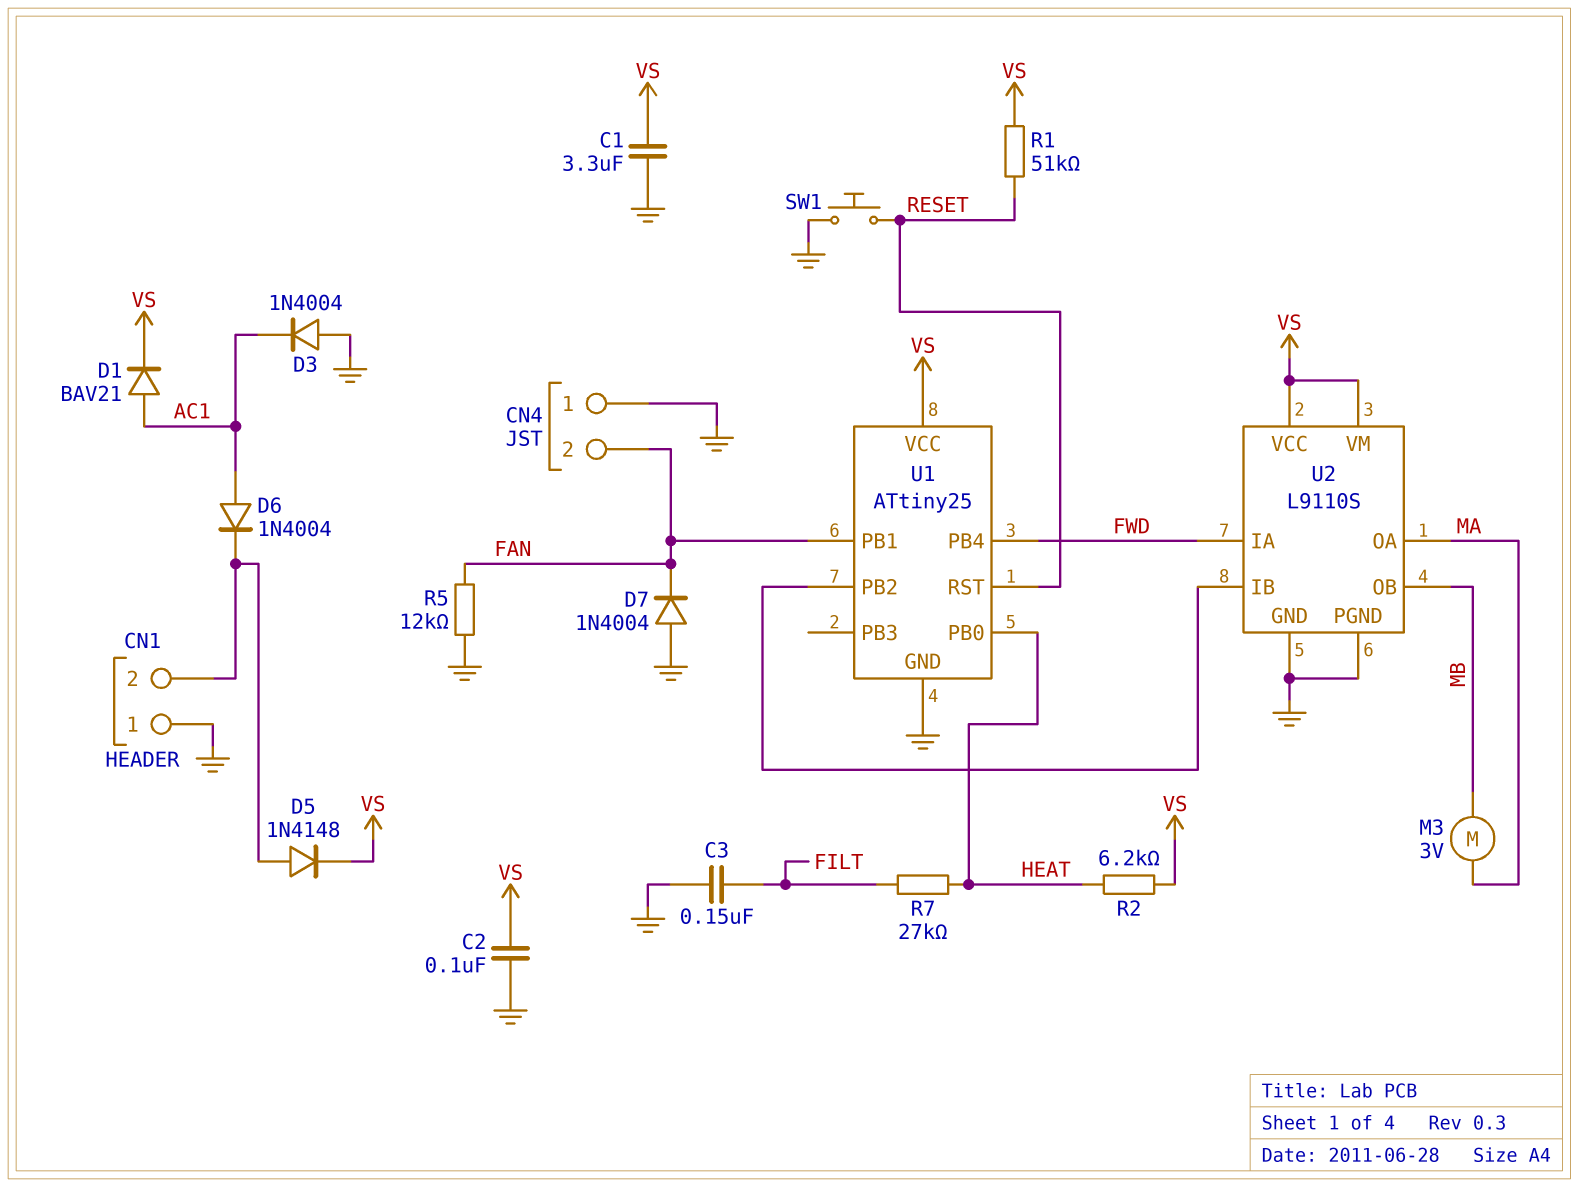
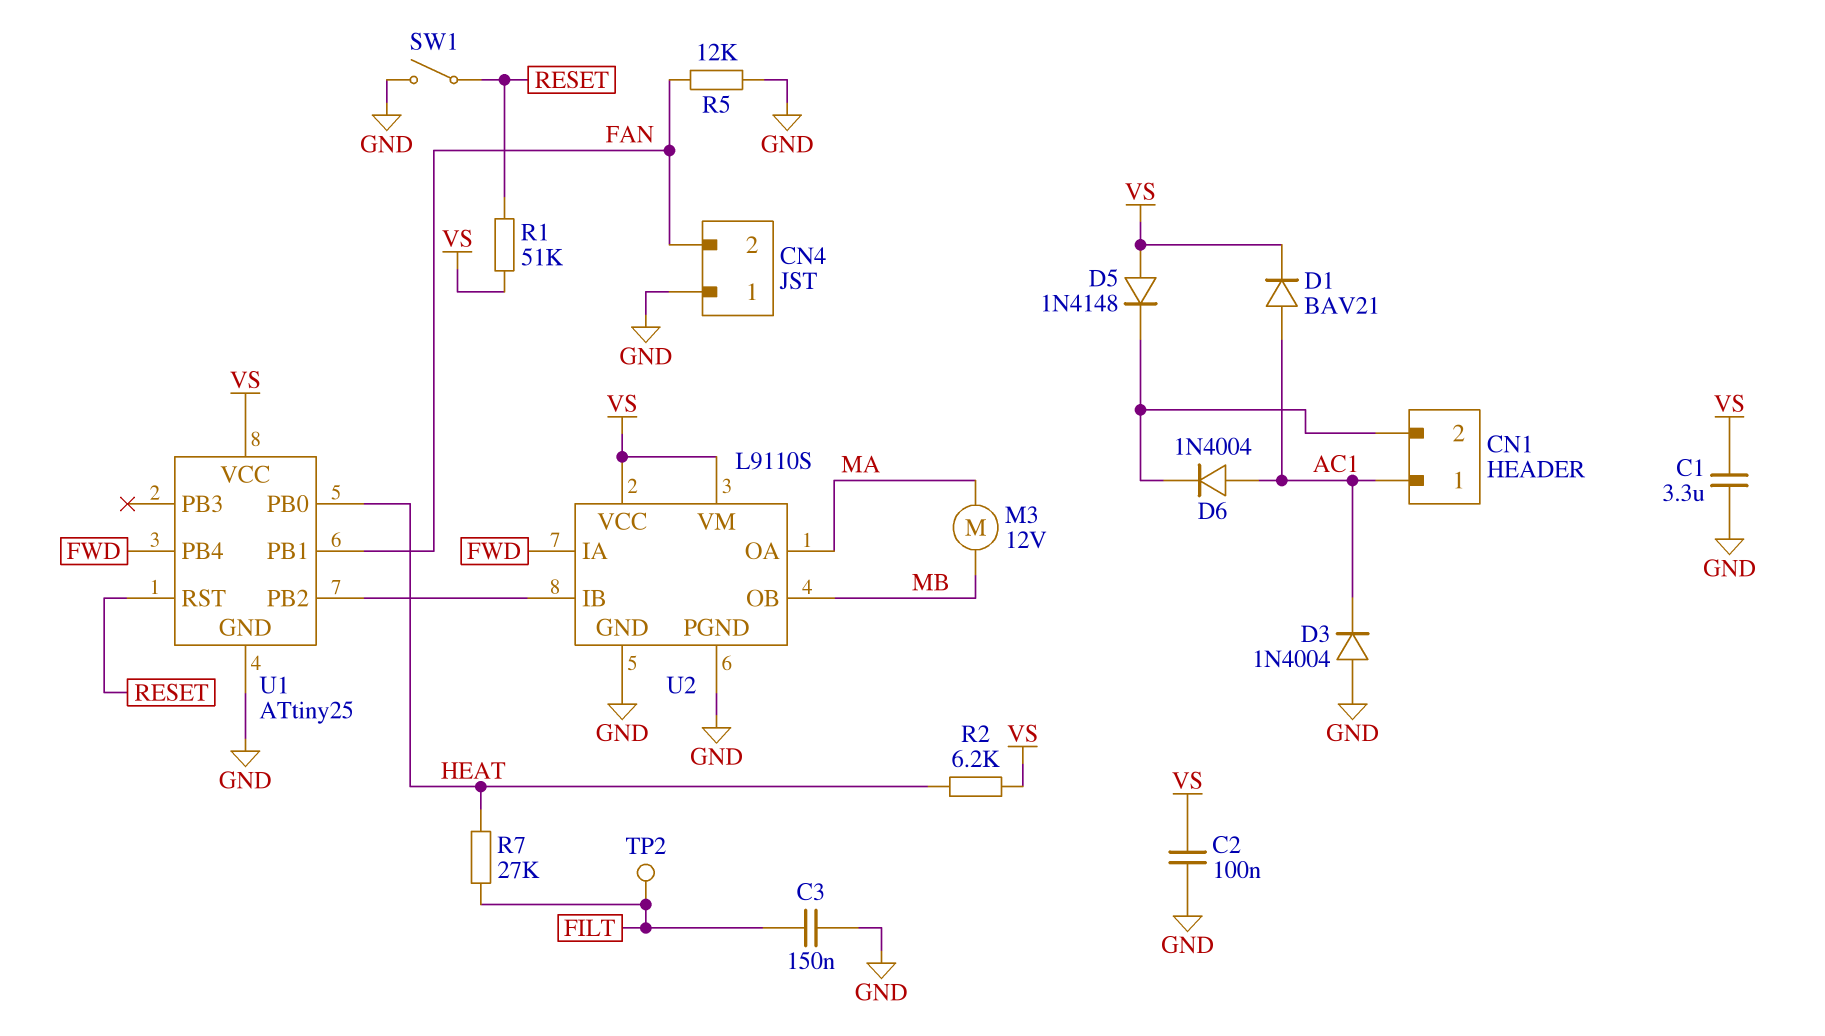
CN1 pin 1: GND -> AC1
D5: diode 1N4148 (A CN1/2, K VS) -> diode 1N4148 (A VS, K CN1/2)
D7: diode 1N4004 (A GND, K FAN) -> none
M3: motor 3V (MA, MB) -> motor 12V (MA, MB)
SW1: button (GND, RESET) -> switch (GND, RESET)
TP2: none -> test point (FILT)

